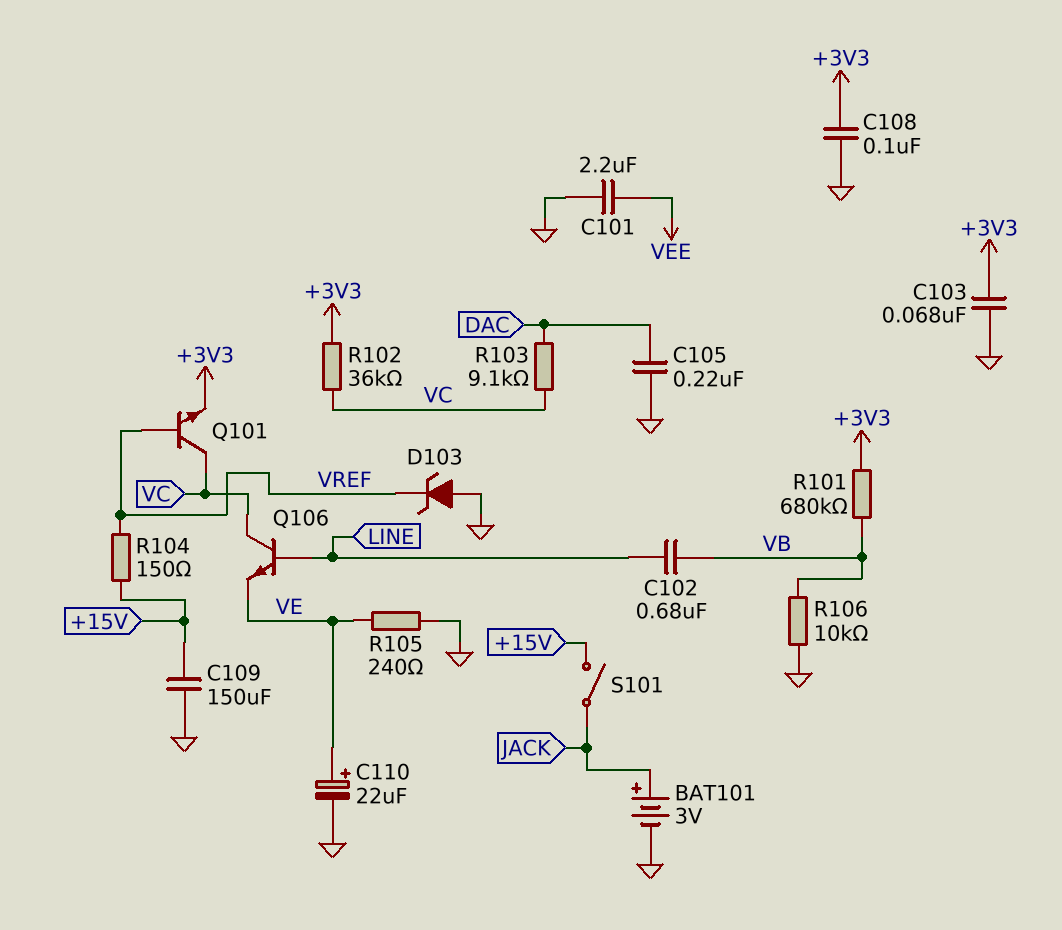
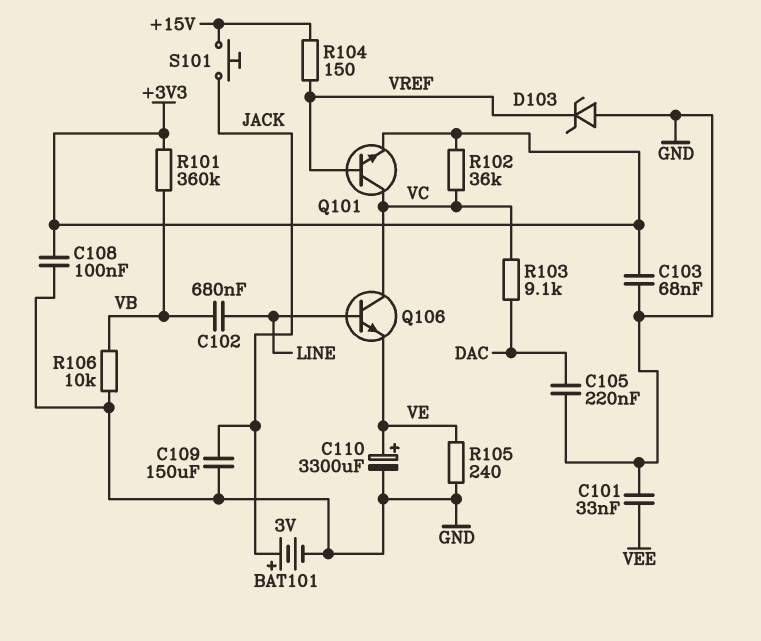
C101: 2.2uF (GND, VEE) -> 33nF (GND, VEE)
C109: 150uF (+15V, GND) -> 150uF (GND, JACK)
C110: 22uF (plus VE, minus GND) -> 3300uF (plus VE, minus GND)
R101: 680k (+3V3, VB) -> 360k (+3V3, VB)
S101: switch (+15V, JACK) -> button (+15V, JACK)

